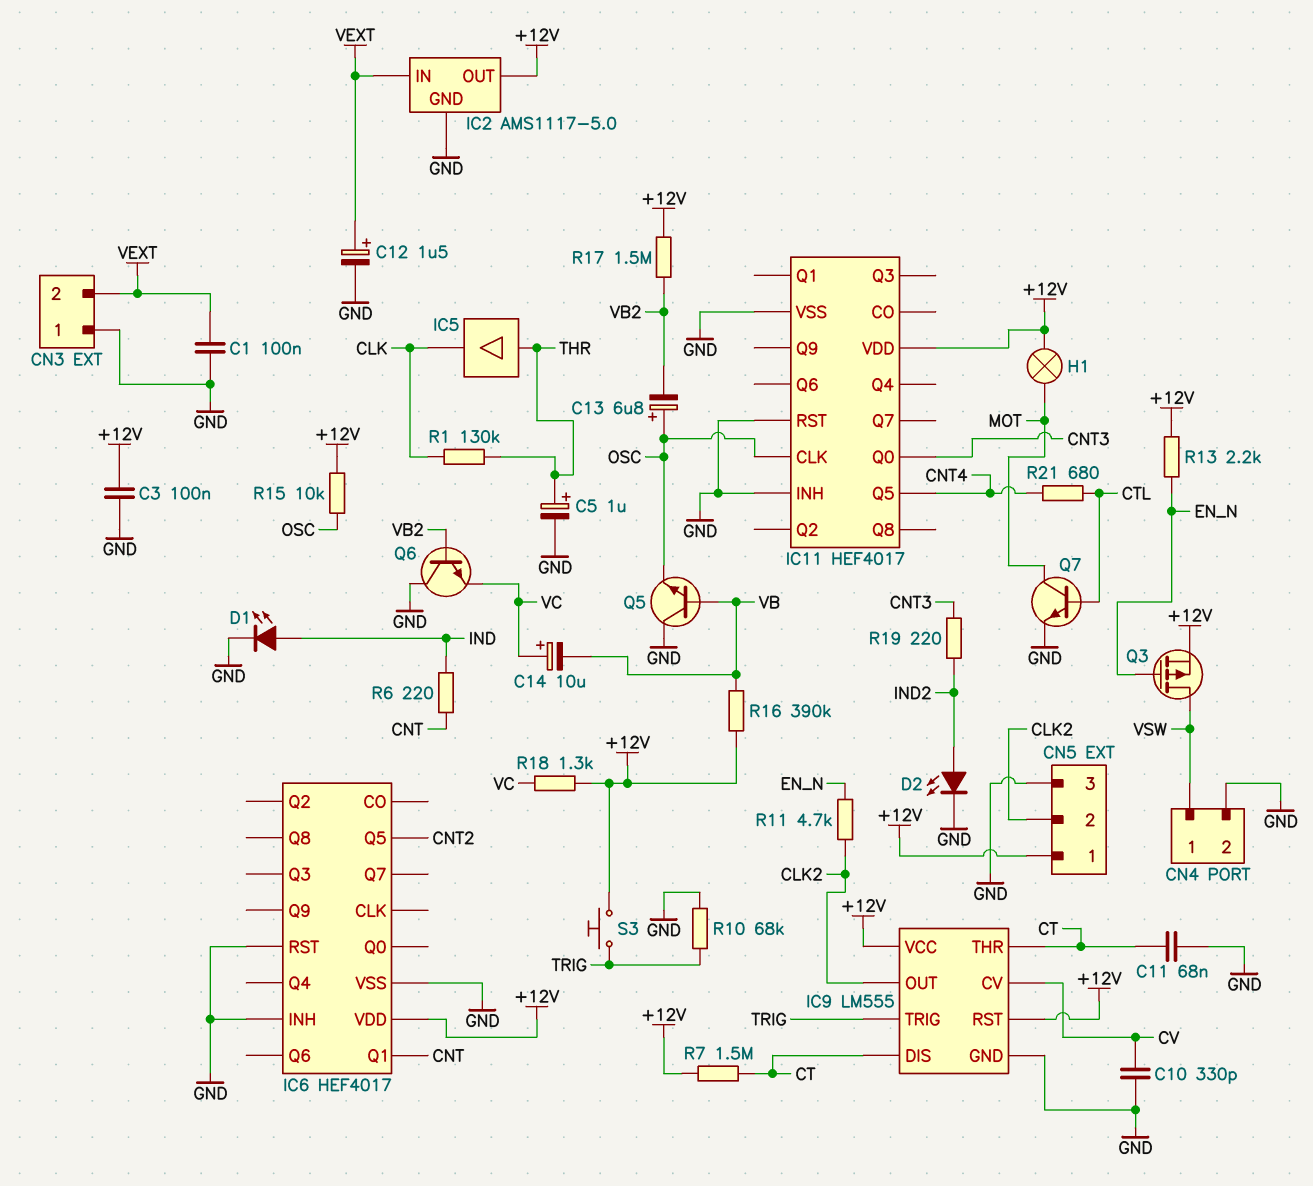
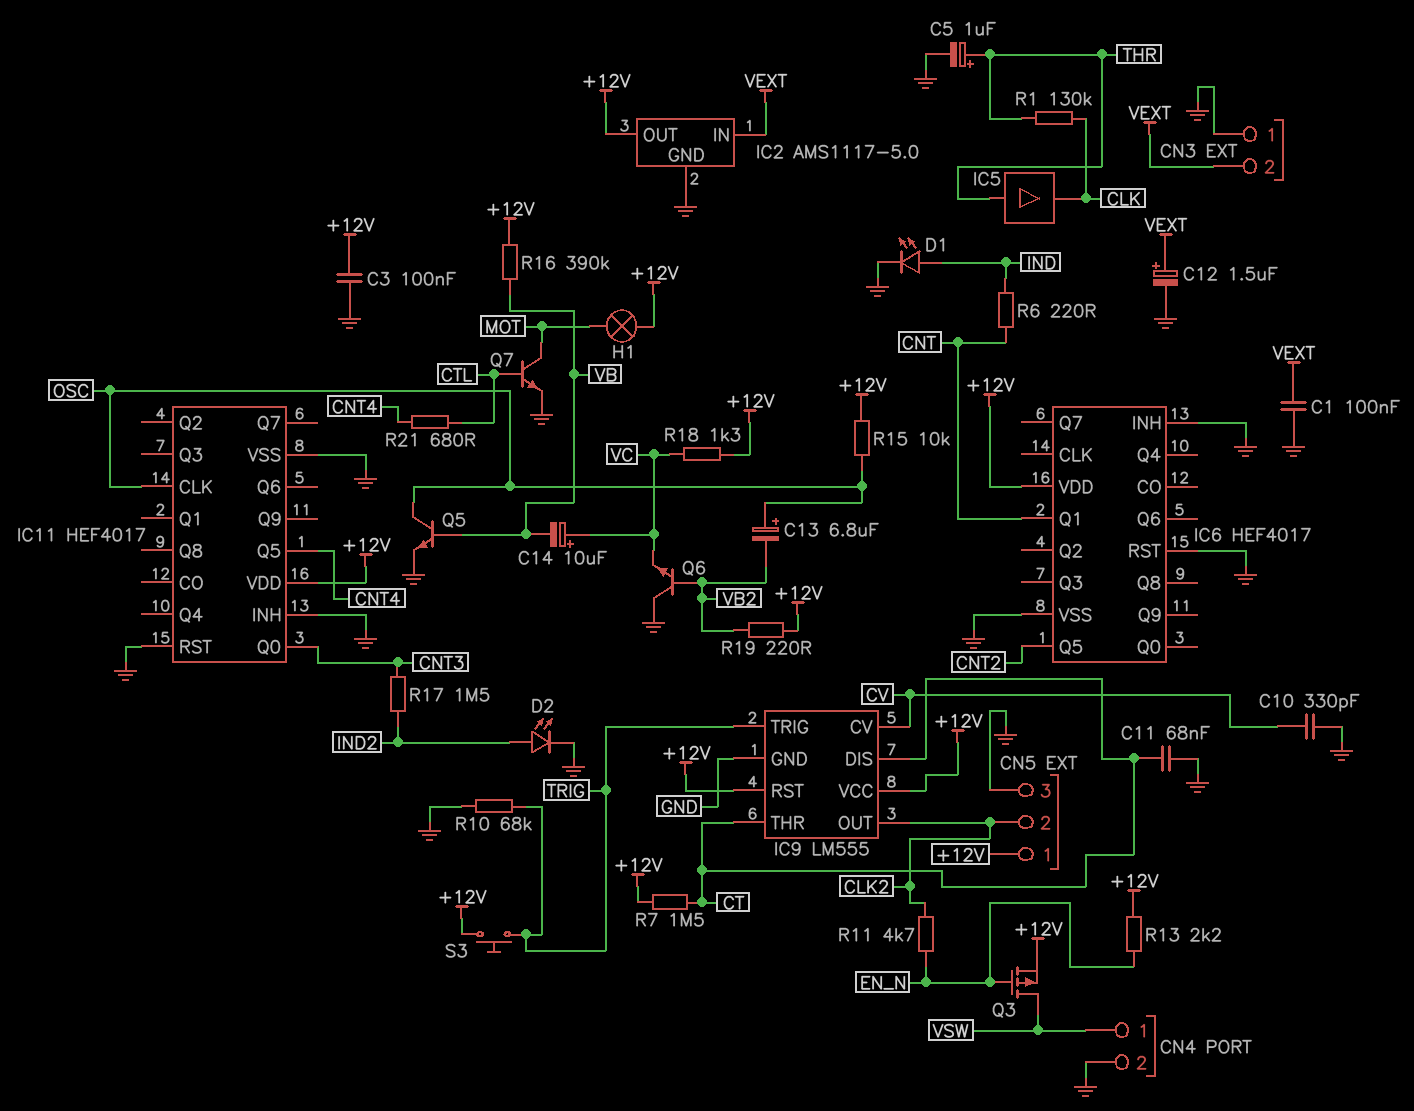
Q5: NPN (B VB, C GND, E OSC) -> NPN (B VB, C OSC, E GND)
R17: 1.5M (+12V, VB2) -> 1.5M (CNT3, IND2)
R19: 220 (CNT3, IND2) -> 220 (+12V, VB2)

